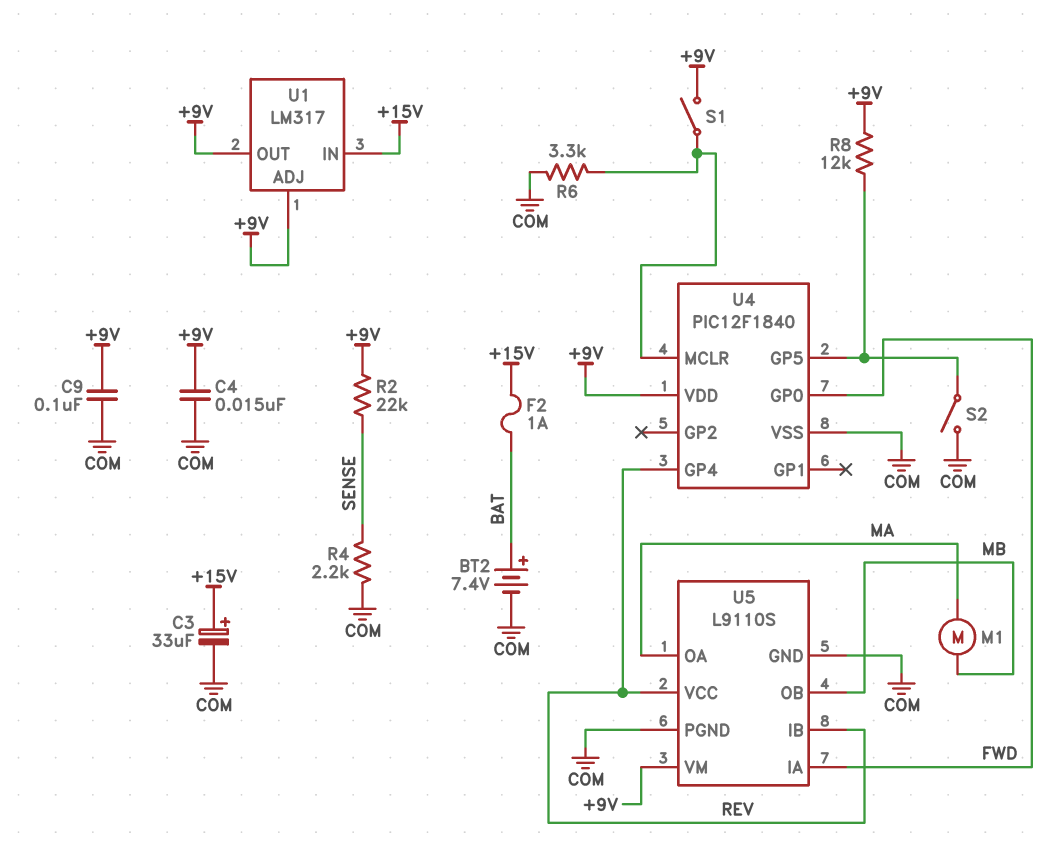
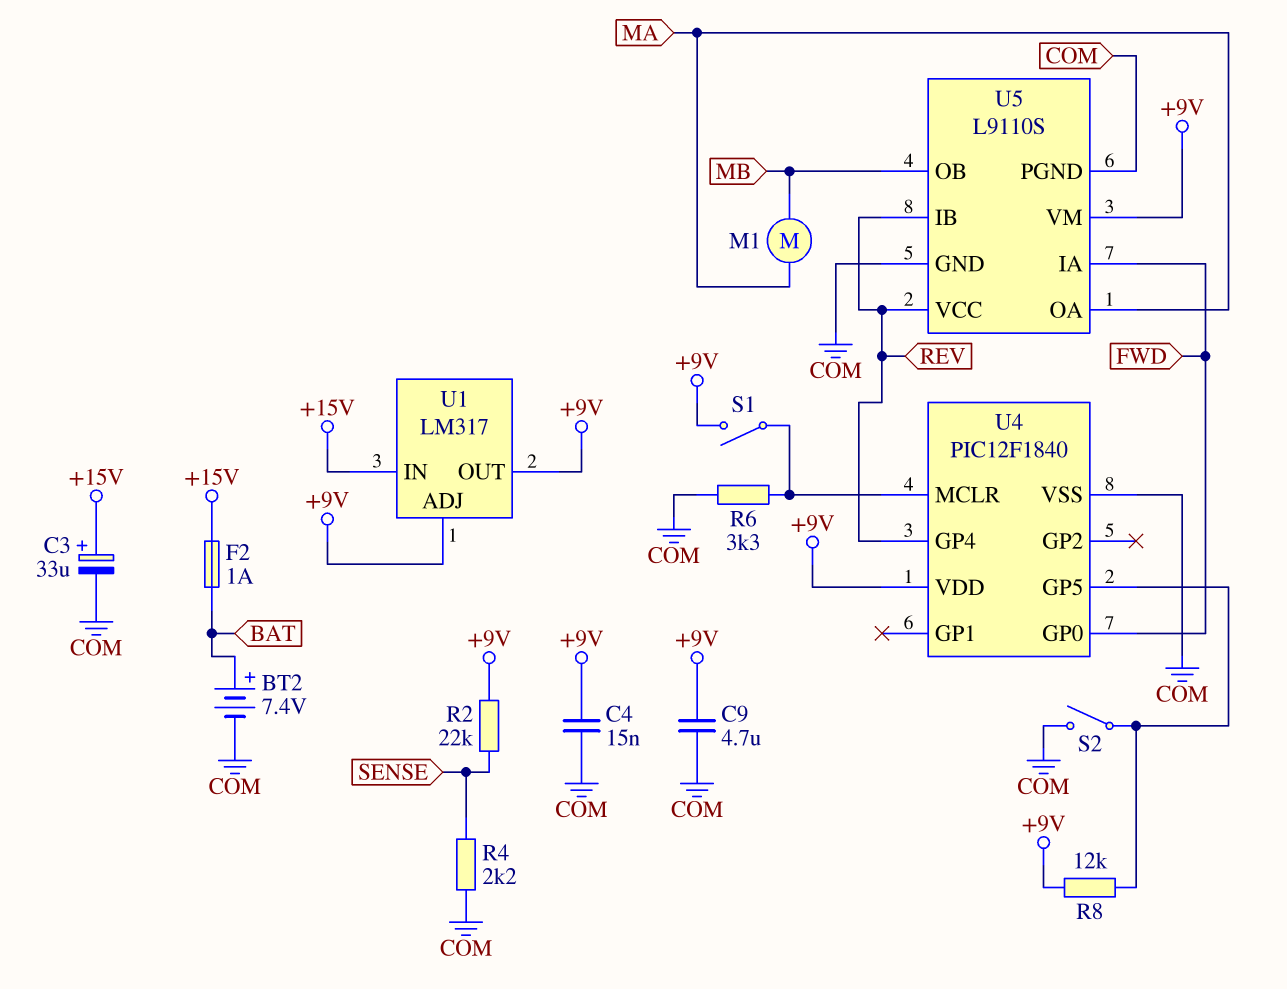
C9: 100nF (+9V, COM) -> 4.7uF (+9V, COM)

